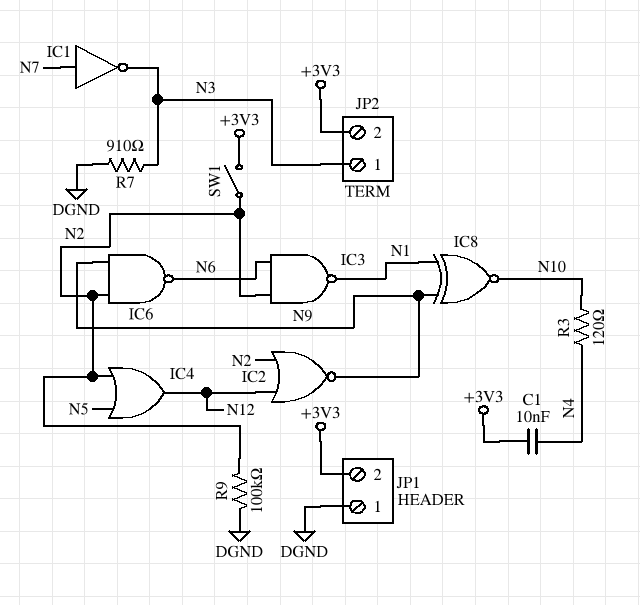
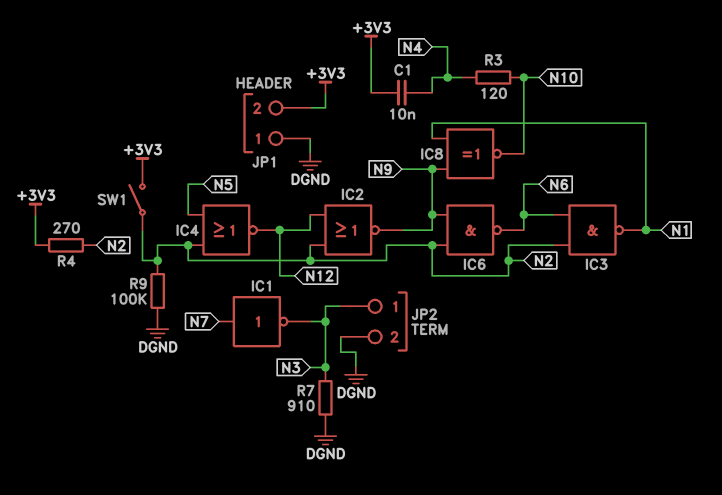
IC4: OR (in N2, in N5, out N12) -> NOR (in N2, in N5, out N12)
JP2 pin 2: +3V3 -> DGND
R4: none -> 270 (+3V3, N2)

